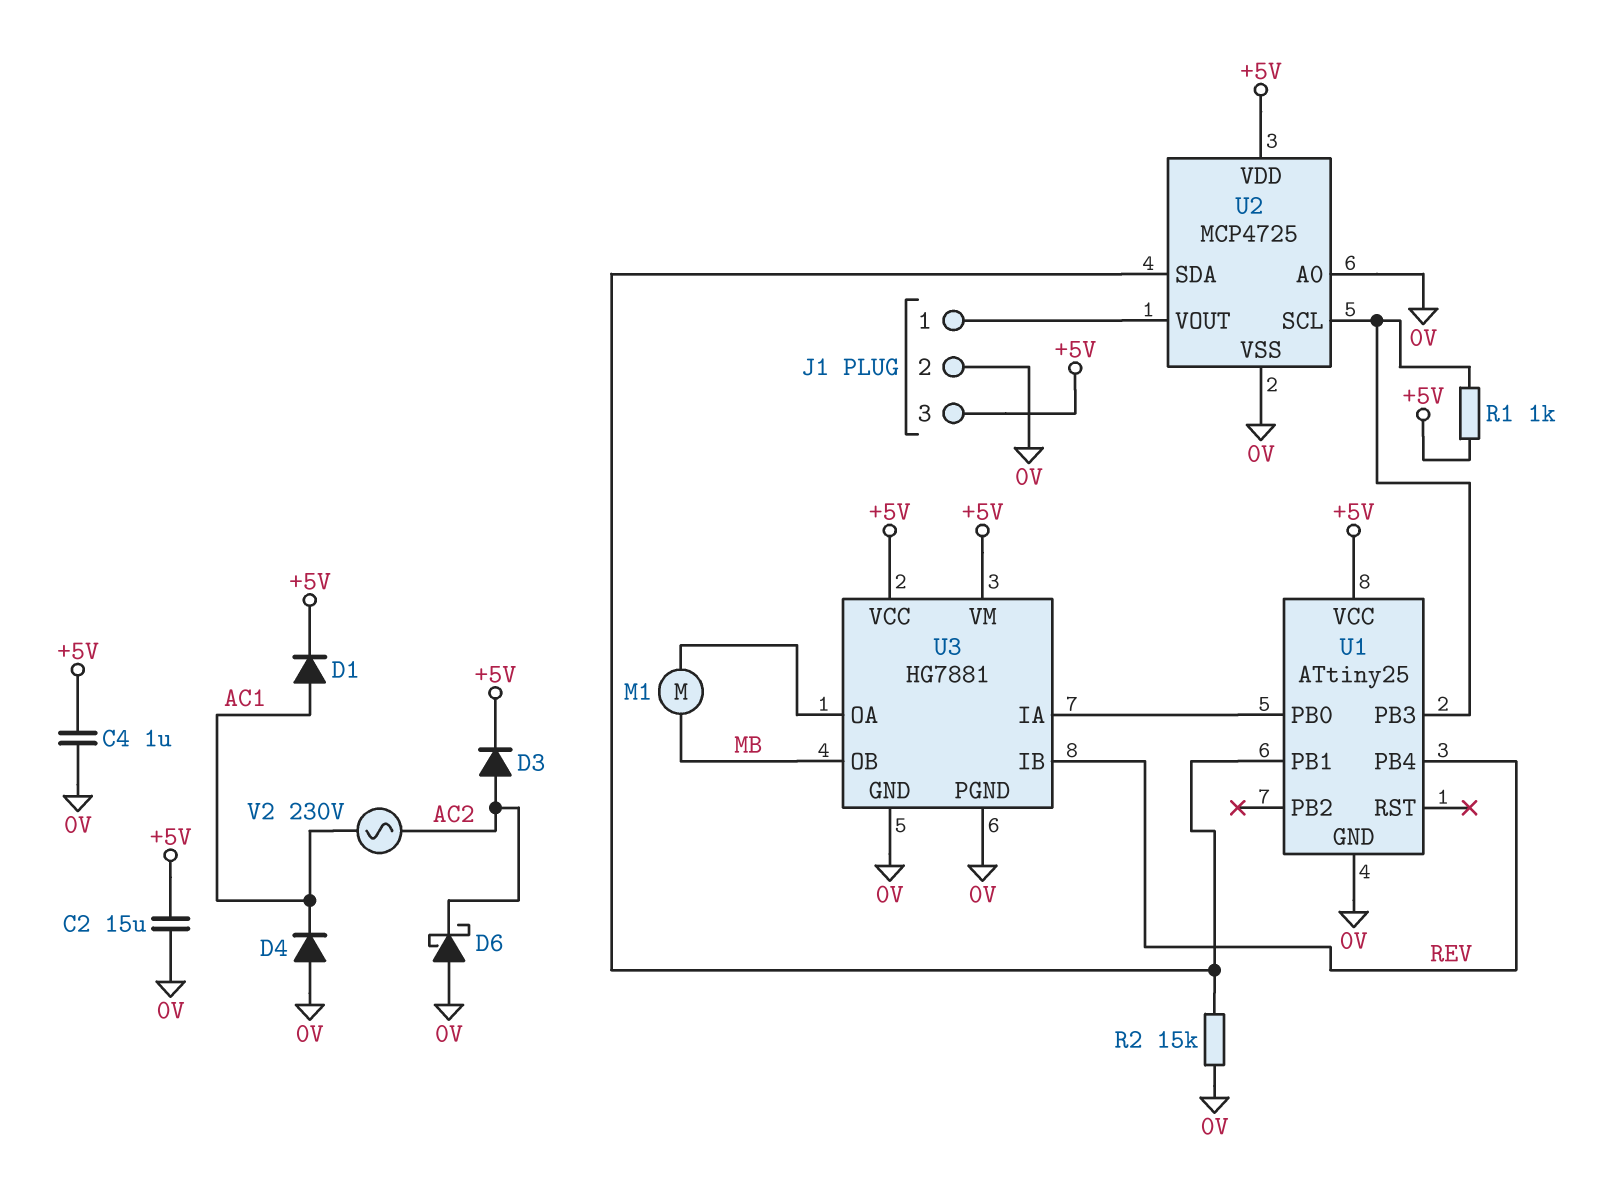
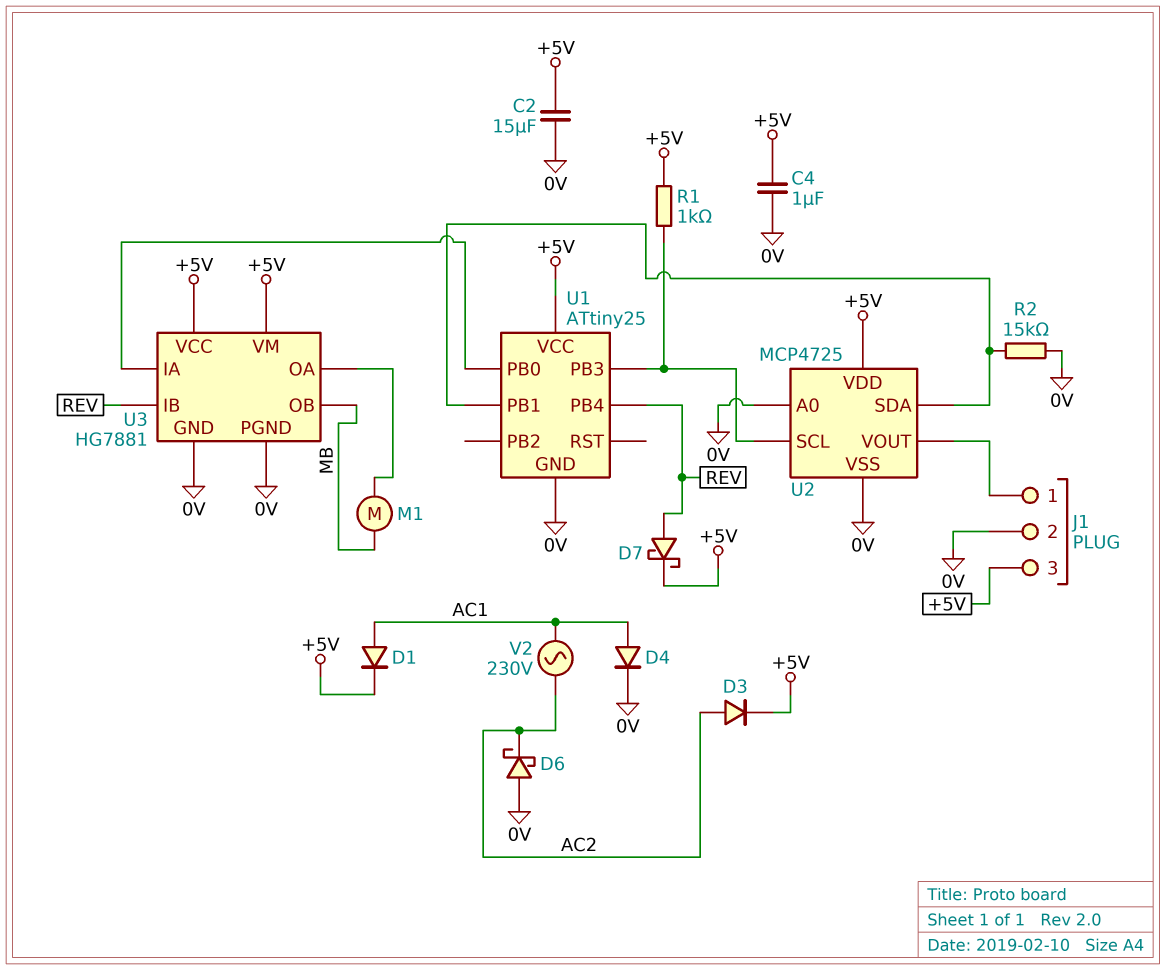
D4: diode (A 0V, K AC1) -> diode (A AC1, K 0V)
D7: none -> schottky (A REV, K +5V)

